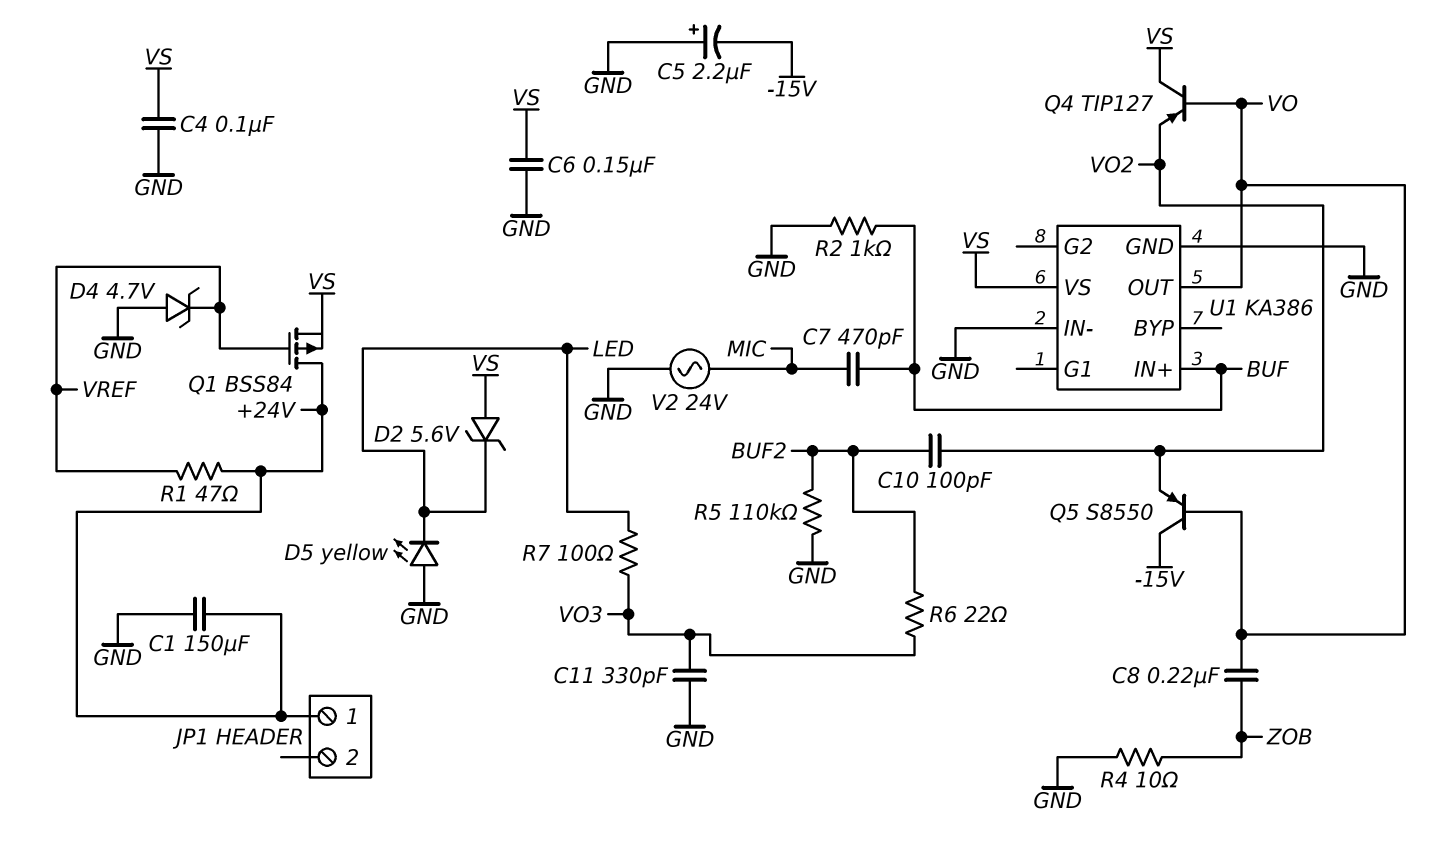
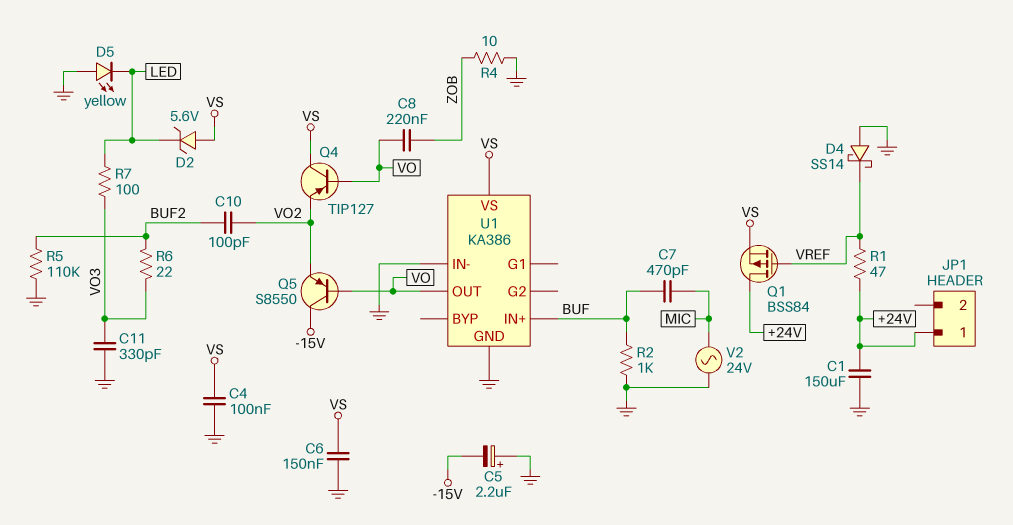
D4: zener 4.7V (A GND, K VREF) -> schottky SS14 (A GND, K VREF)

